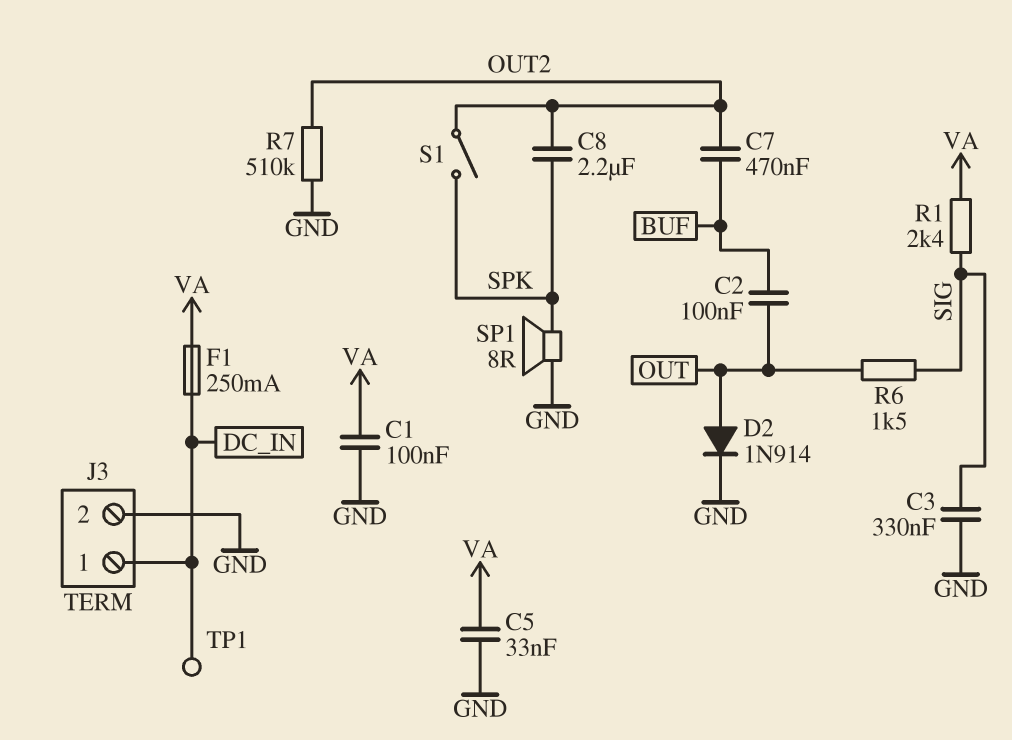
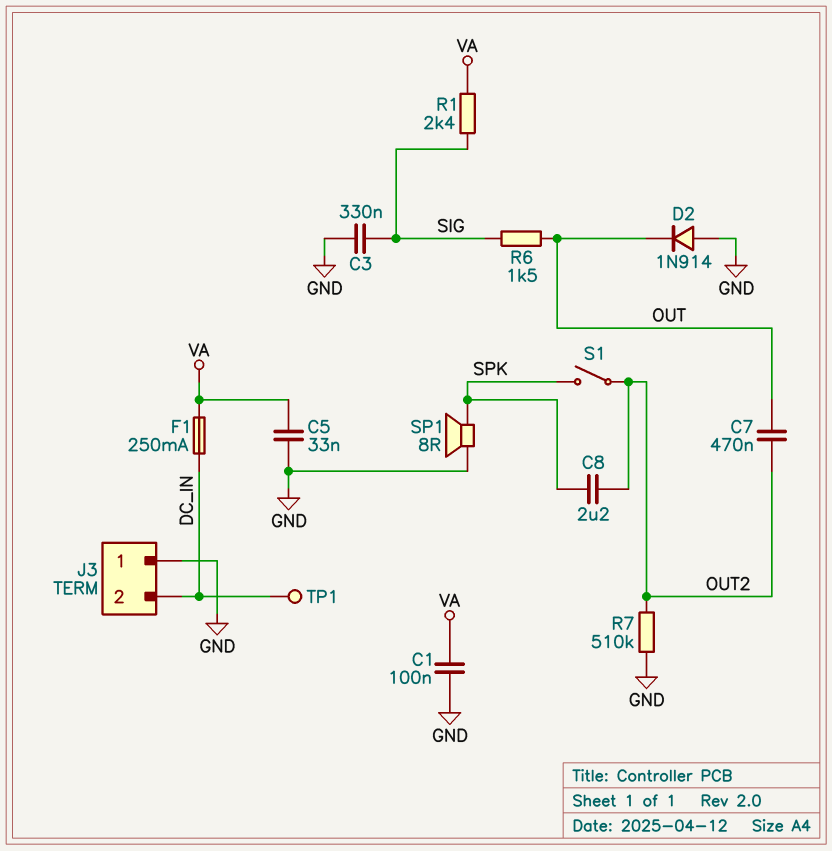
C2: 100nF (BUF, OUT) -> none
C7: 470nF (BUF, OUT2) -> 470nF (OUT, OUT2)
D2: diode 1N914 (A OUT, K GND) -> diode 1N914 (A GND, K OUT)
J3 pin 1: DC_IN -> GND
J3 pin 2: GND -> DC_IN

